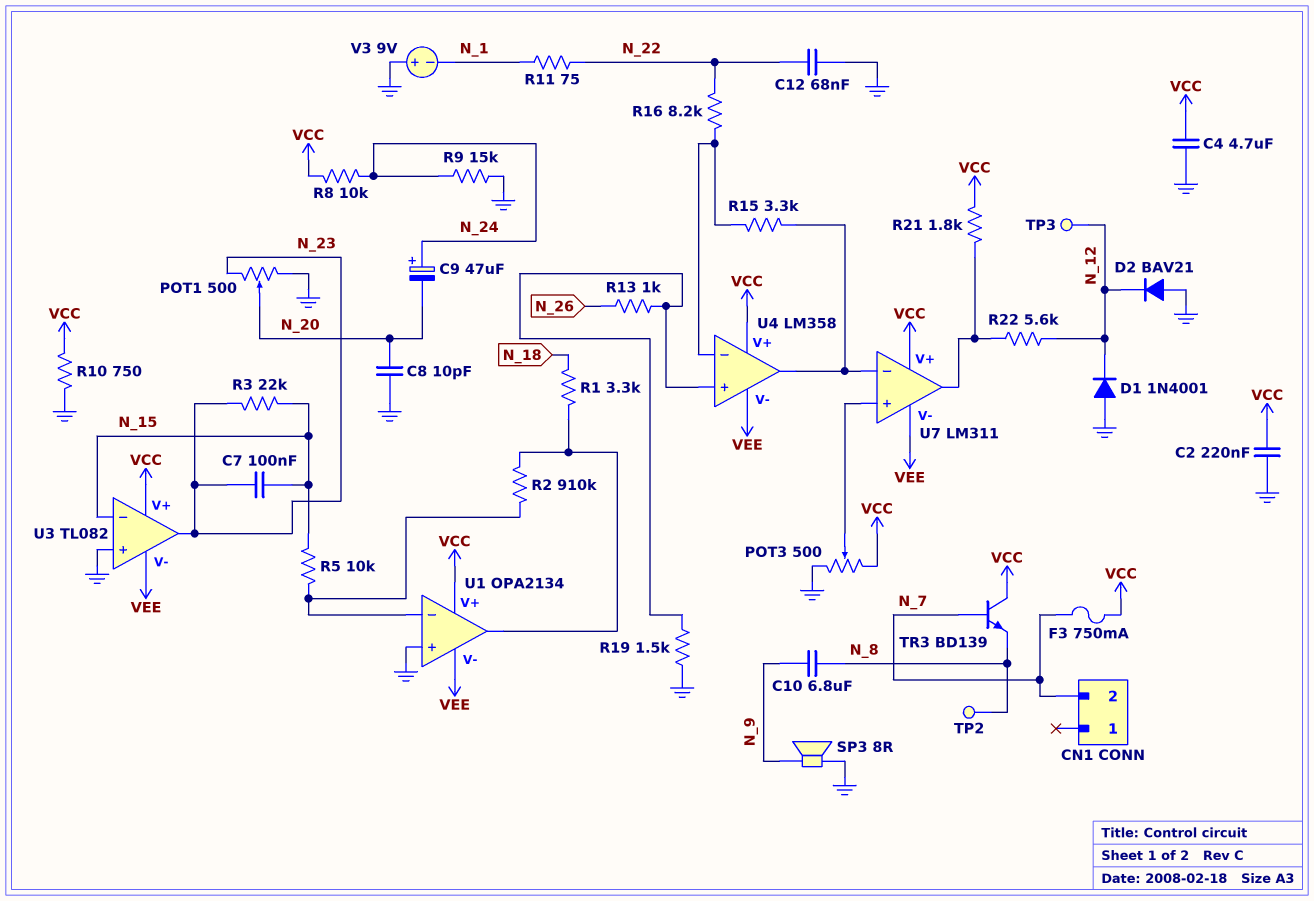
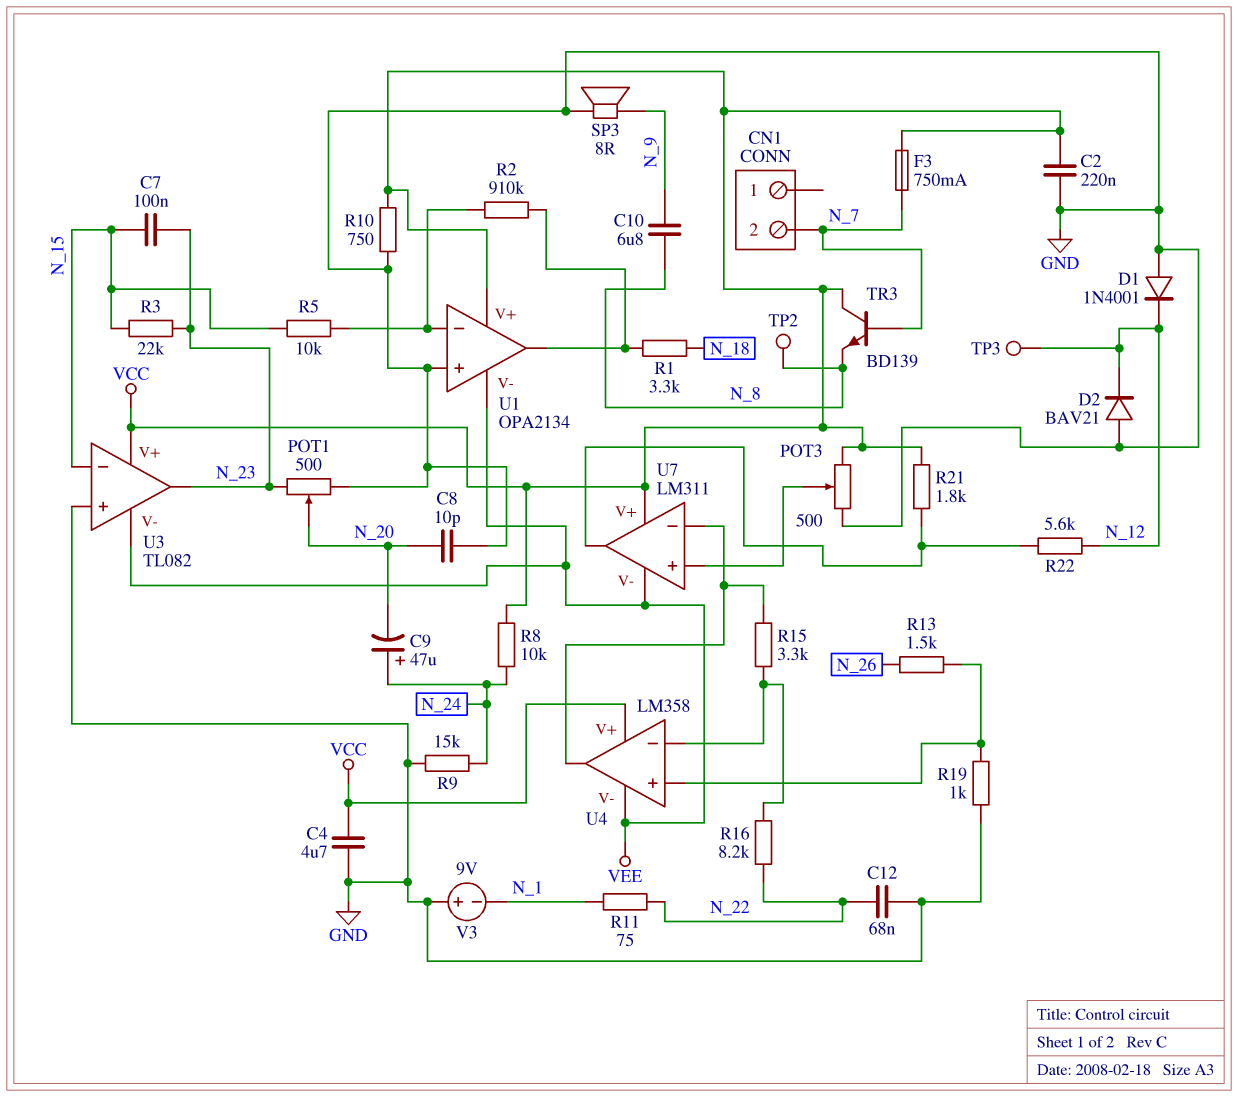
R13: 1k (N_26, U4/in+) -> 1.5k (N_26, U4/in+)
R19: 1.5k (GND, U4/in+) -> 1k (GND, U4/in+)

